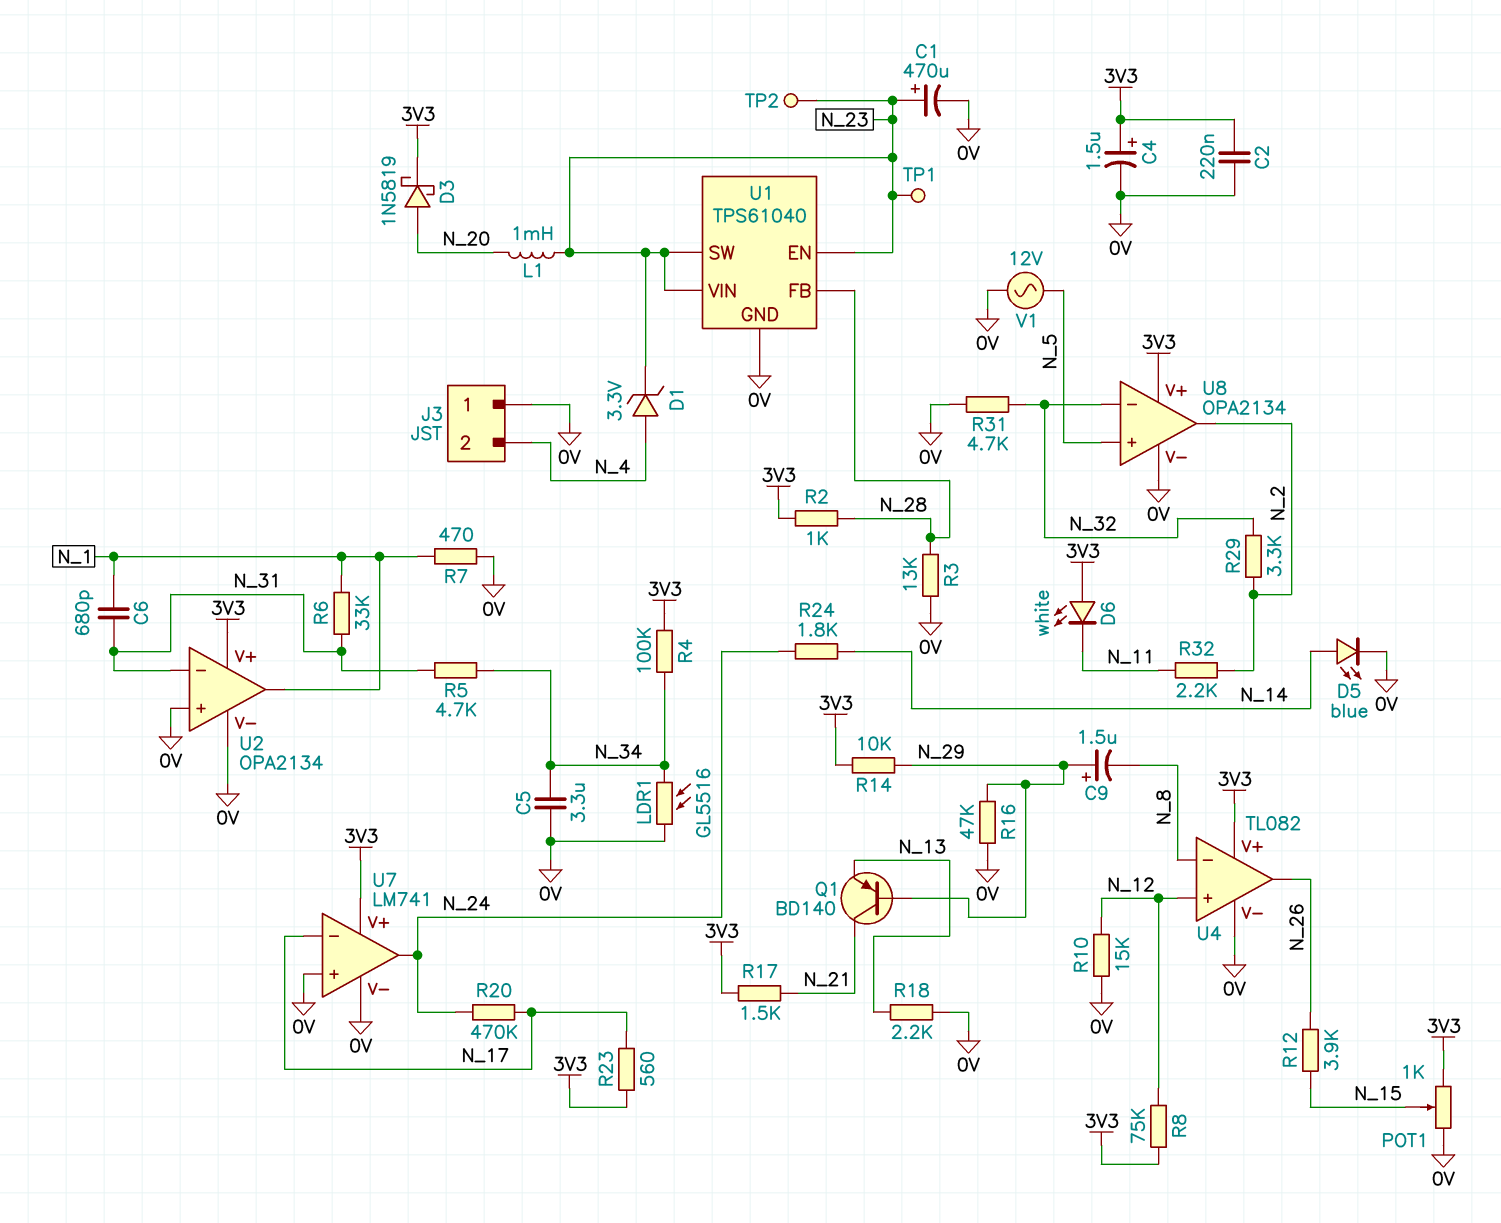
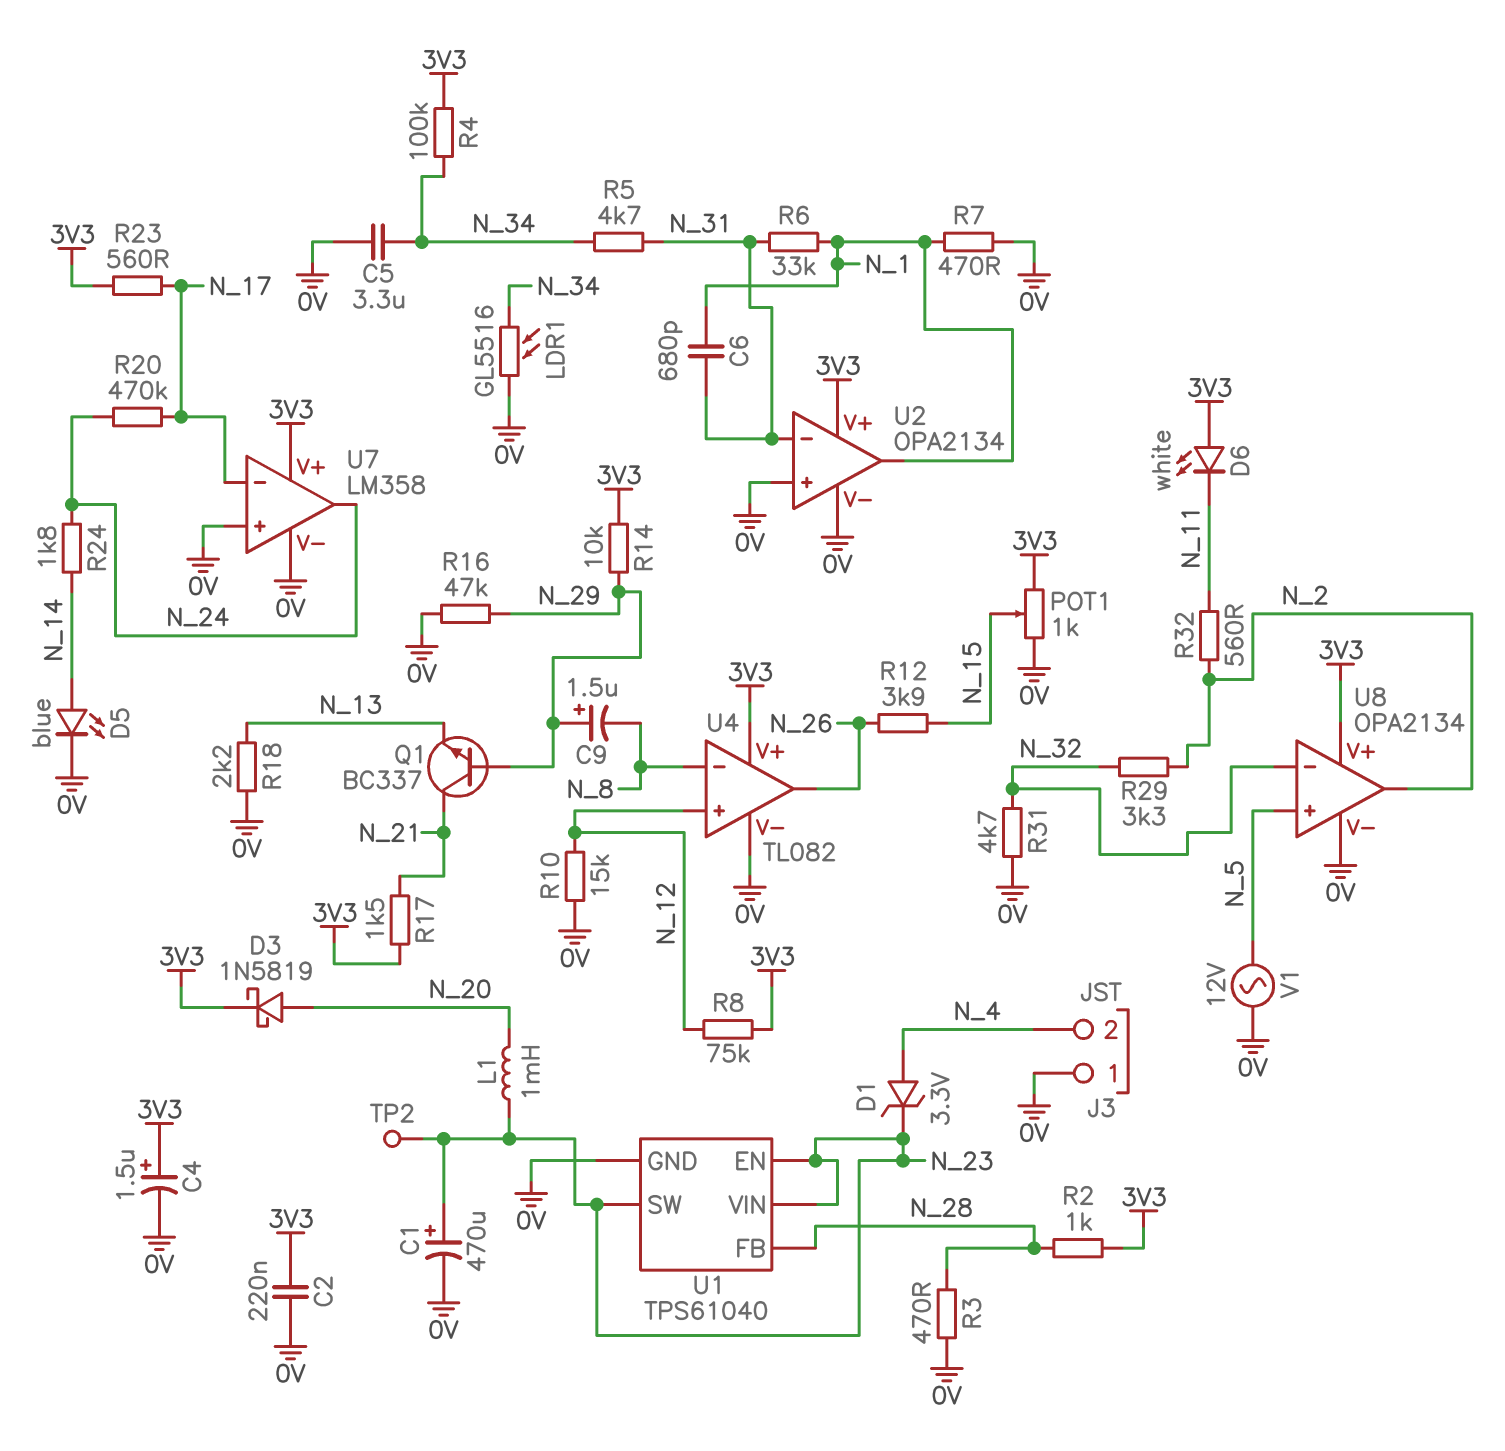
Q1: PNP BD140 (B N_29, C N_21, E N_13) -> NPN BC337 (B N_29, C N_21, E N_13)
R3: 13k (0V, N_28) -> 470 (0V, N_28)
R32: 2.2k (N_2, N_11) -> 560 (N_2, N_11)
TP1: test point (N_23) -> none
U7: LM741 -> LM358

